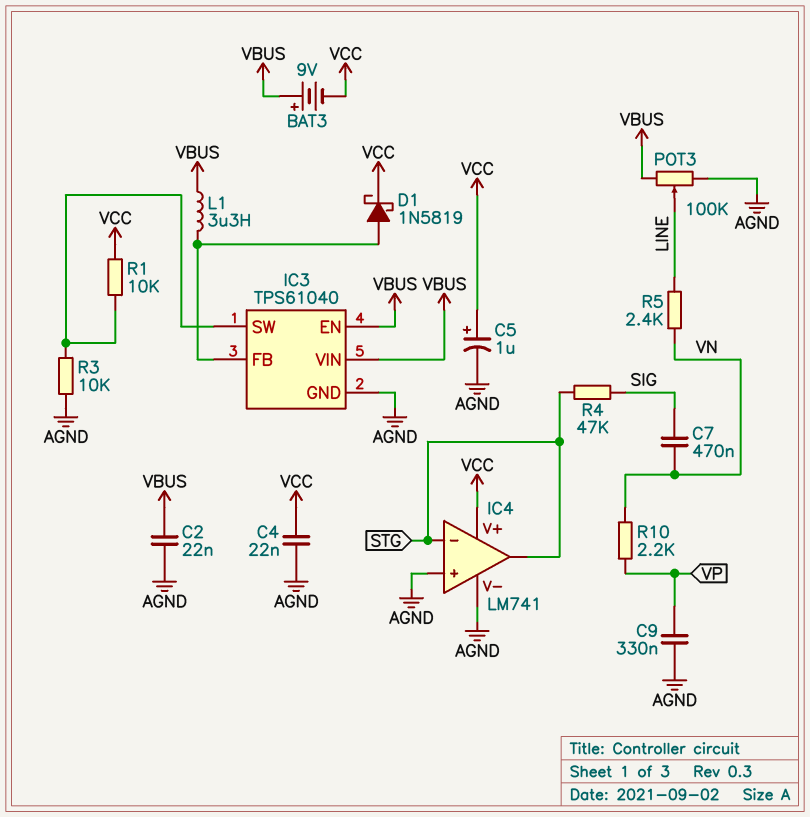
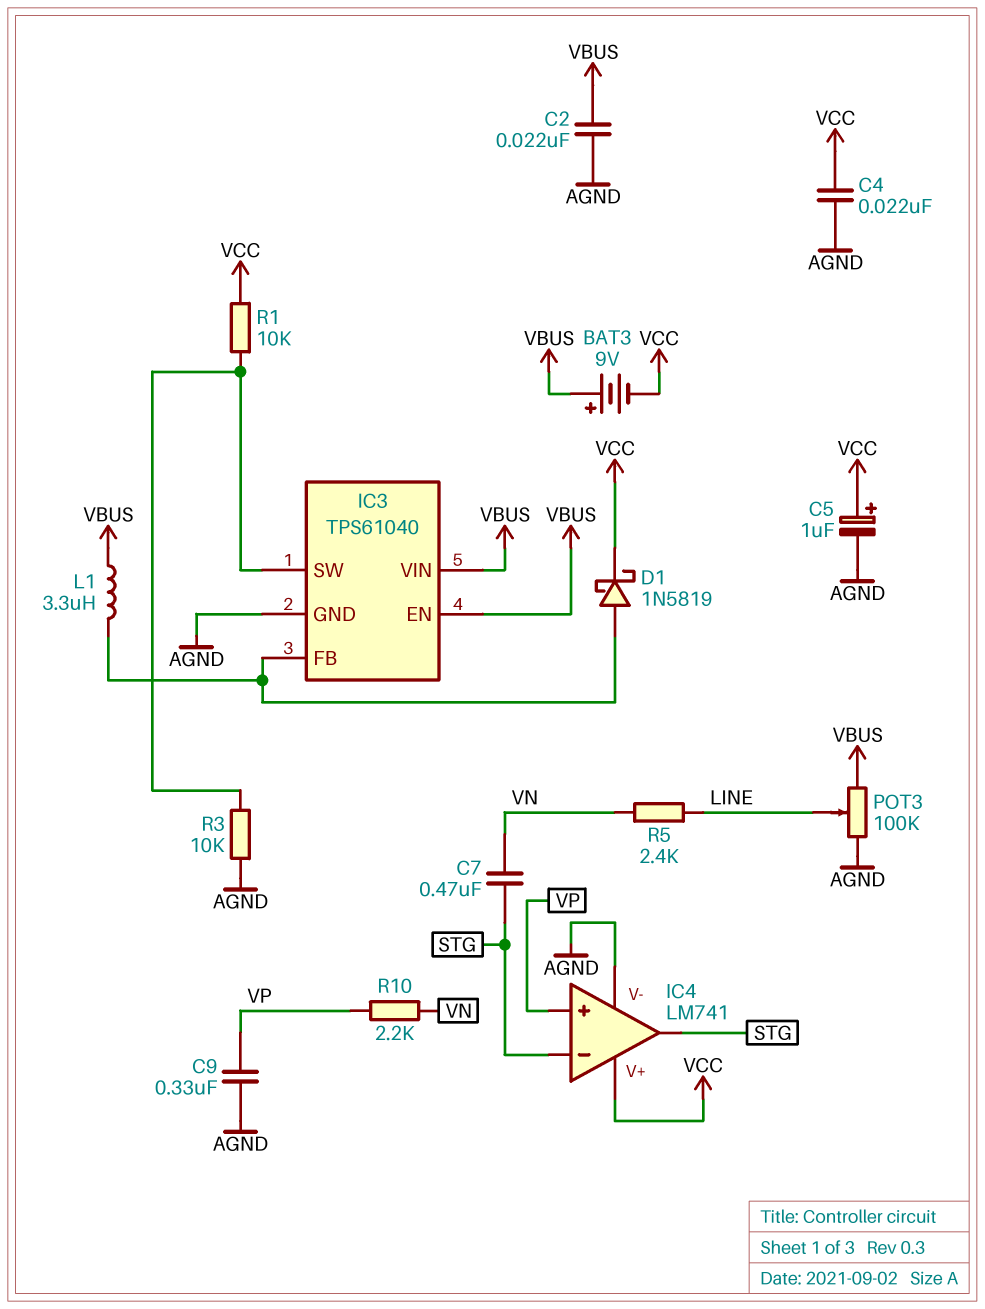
C7: 470nF (SIG, VN) -> 470nF (STG, VN)
IC4 pin in+: AGND -> VP
R4: 47k (SIG, STG) -> none

